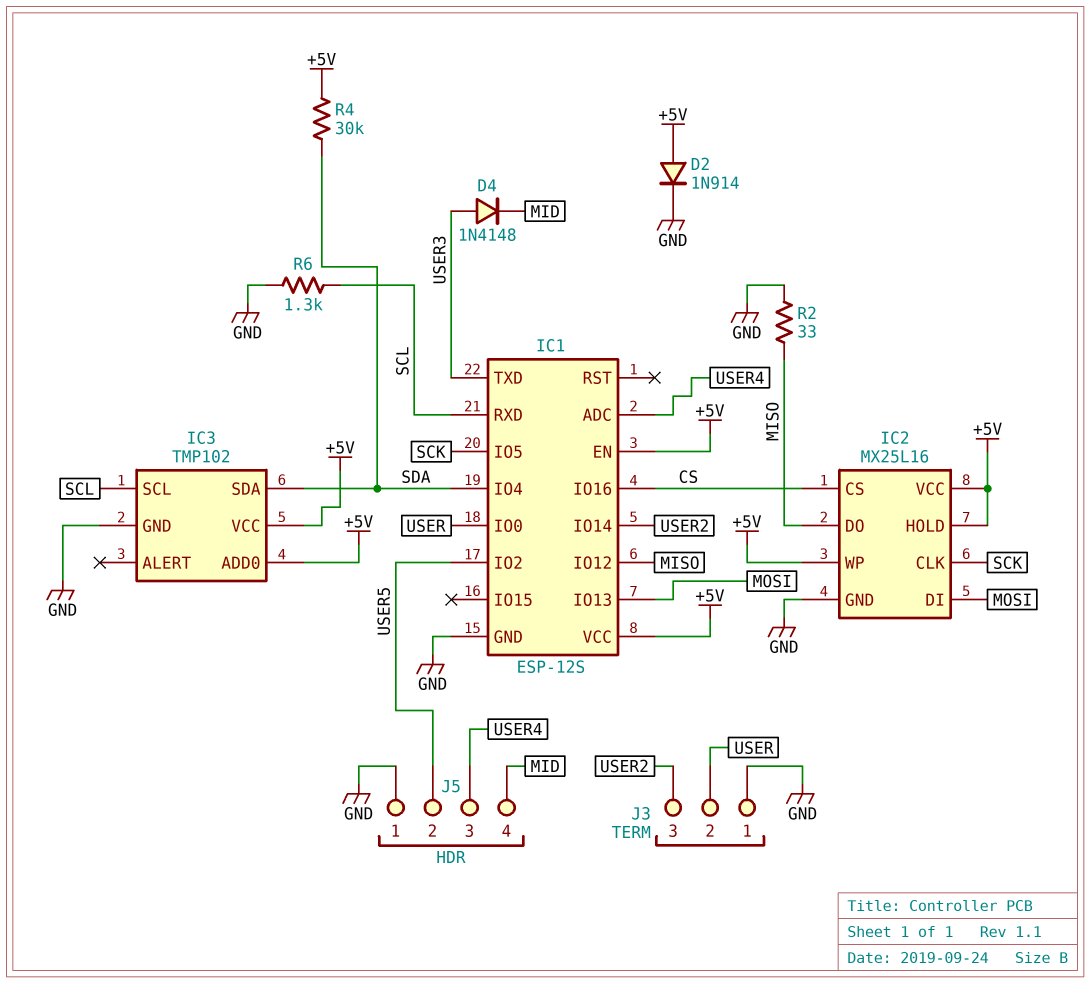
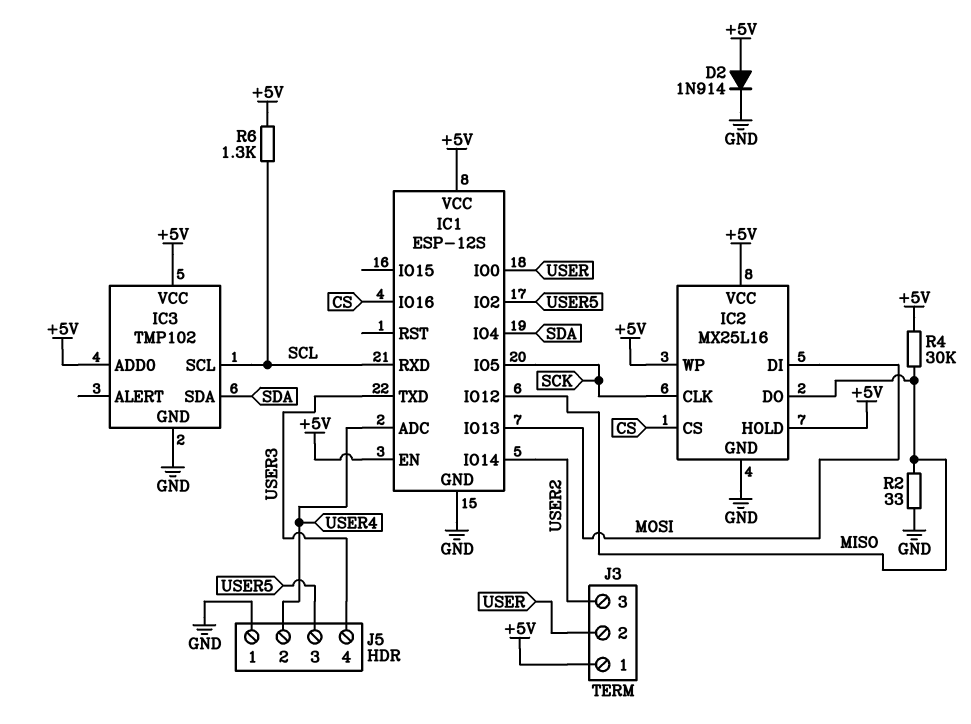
D4: diode 1N4148 (A USER3, K MID) -> none
J3 pin 1: GND -> +5V
J5 pin 2: USER5 -> USER4
J5 pin 3: USER4 -> USER5
J5 pin 4: MID -> USER3
R4: 30k (+5V, SDA) -> 30k (+5V, MISO)
R6: 1.3k (GND, SCL) -> 1.3k (+5V, SCL)

